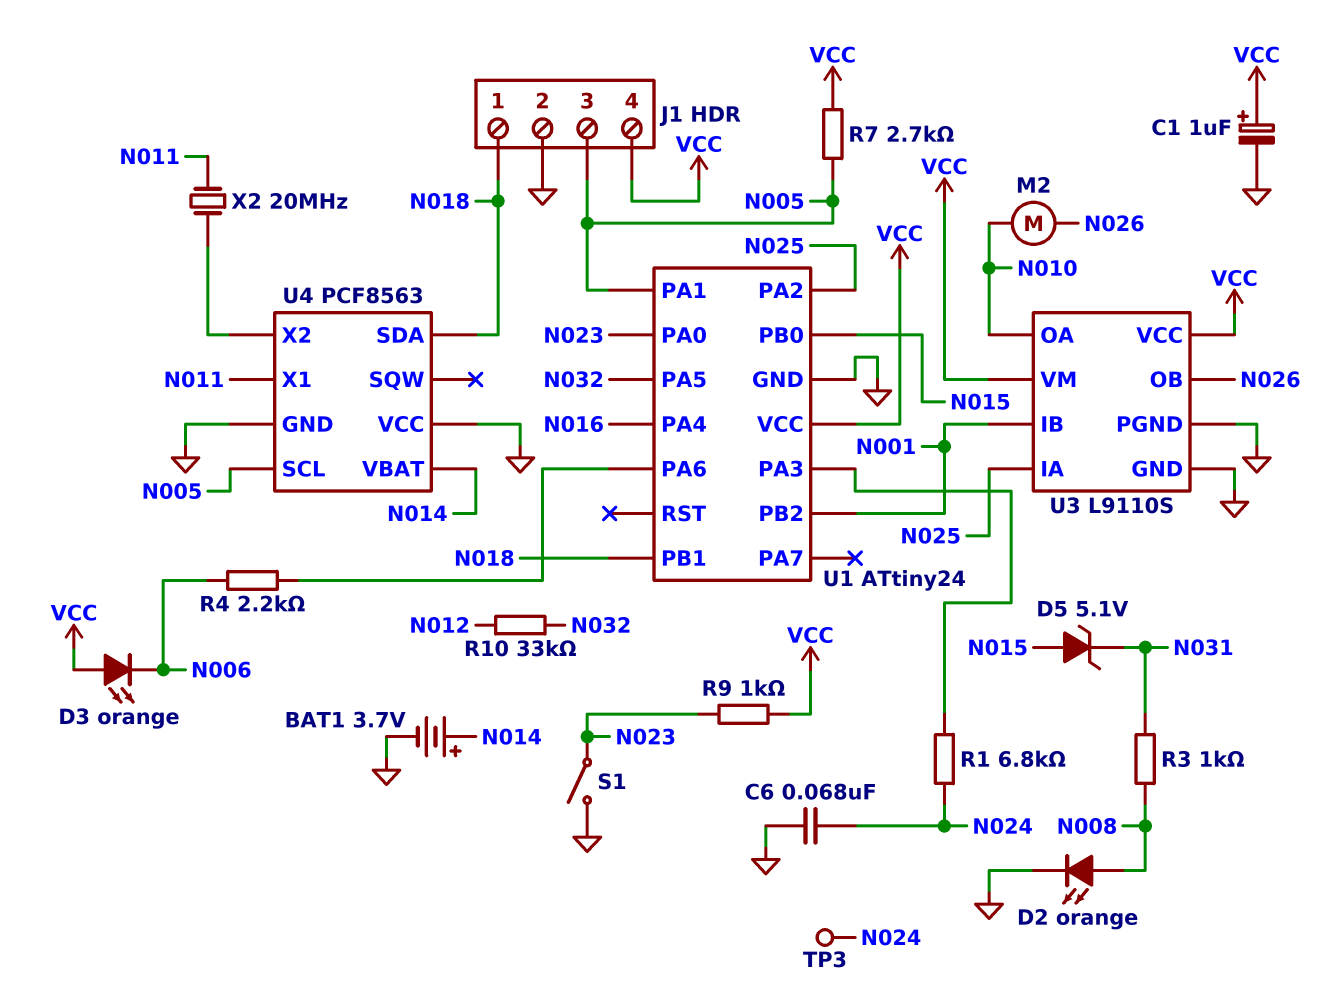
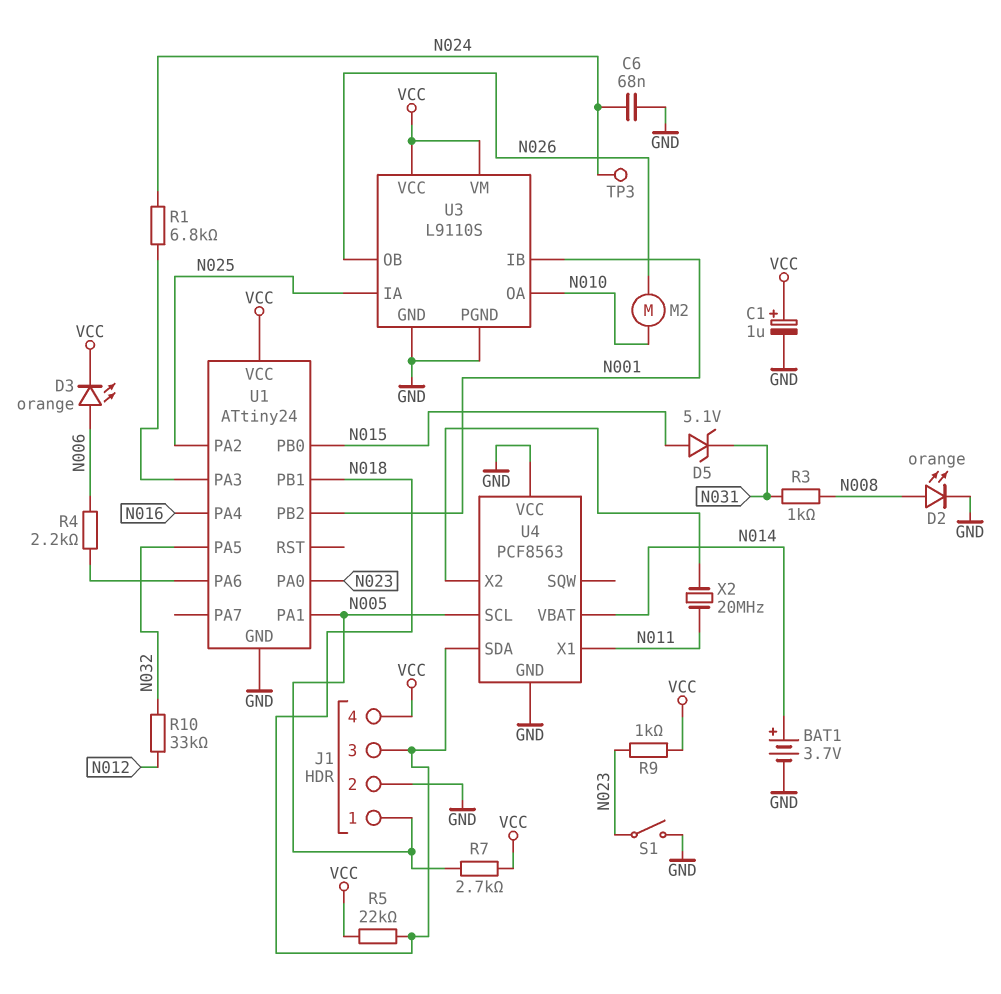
D3: LED orange (A VCC, K N006) -> LED orange (A N006, K VCC)
J1 pin 1: N018 -> N005
J1 pin 3: N005 -> N018
R5: none -> 22k (N018, VCC)

